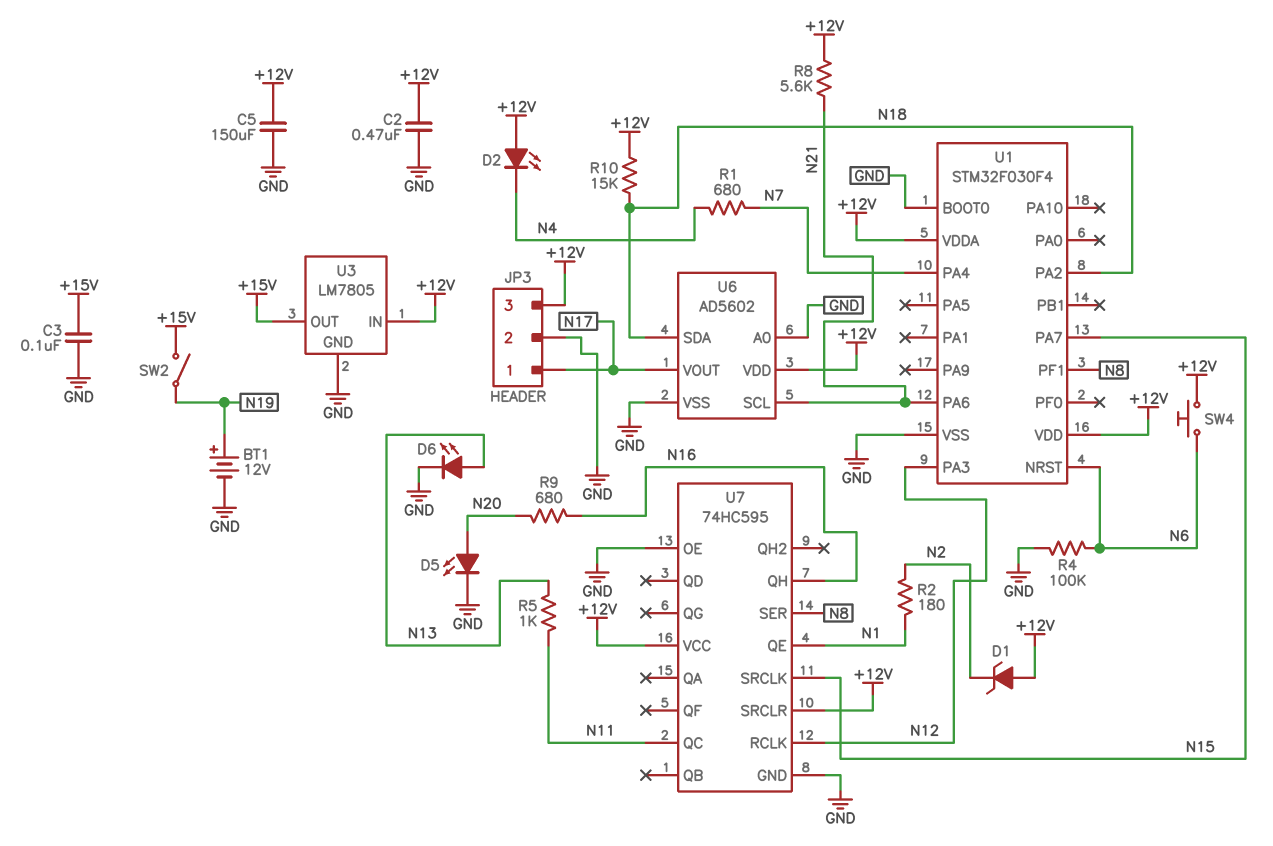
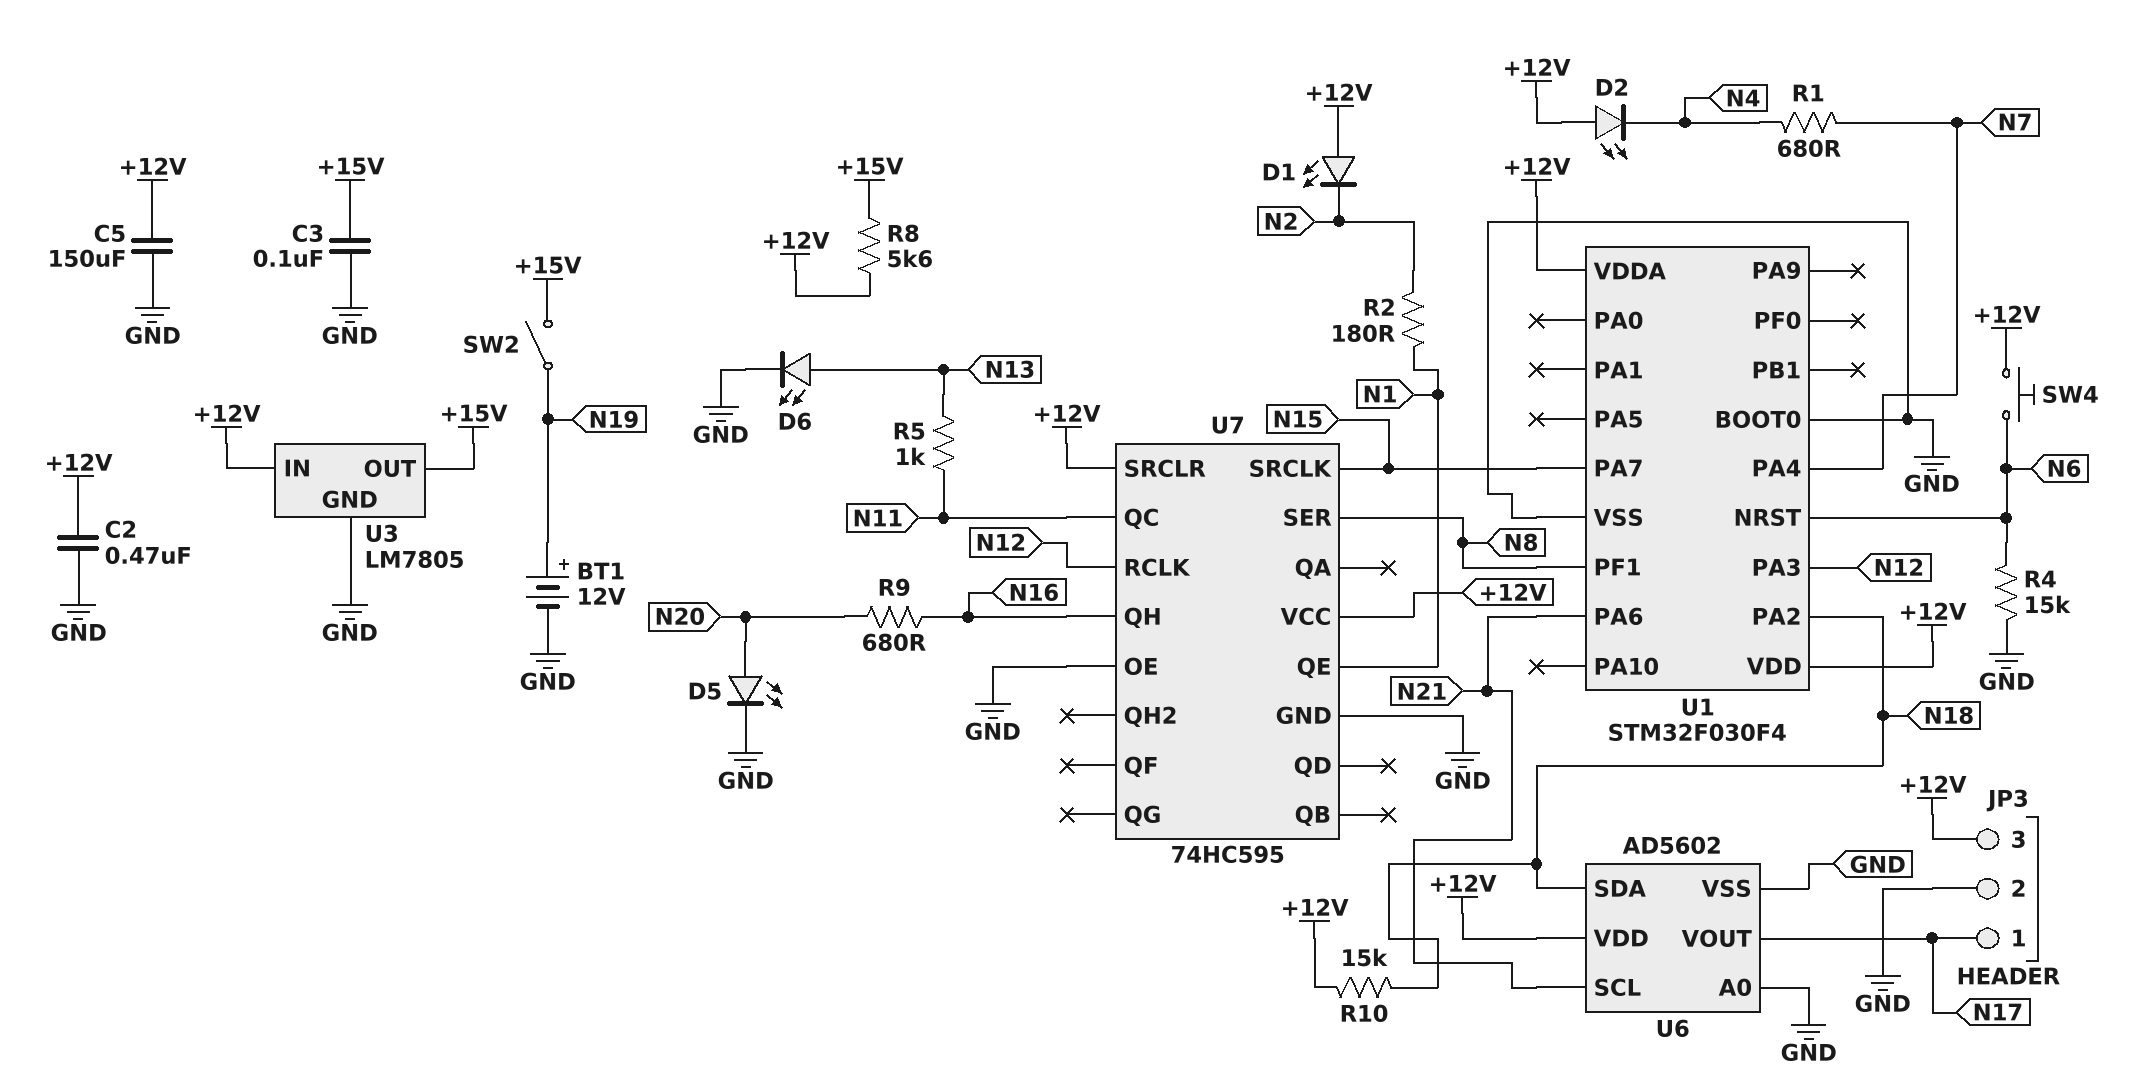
D1: zener (A +12V, K N2) -> LED (A +12V, K N2)
R4: 100k (GND, N6) -> 15k (GND, N6)
R8: 5.6k (+12V, N21) -> 5.6k (+12V, +15V)

